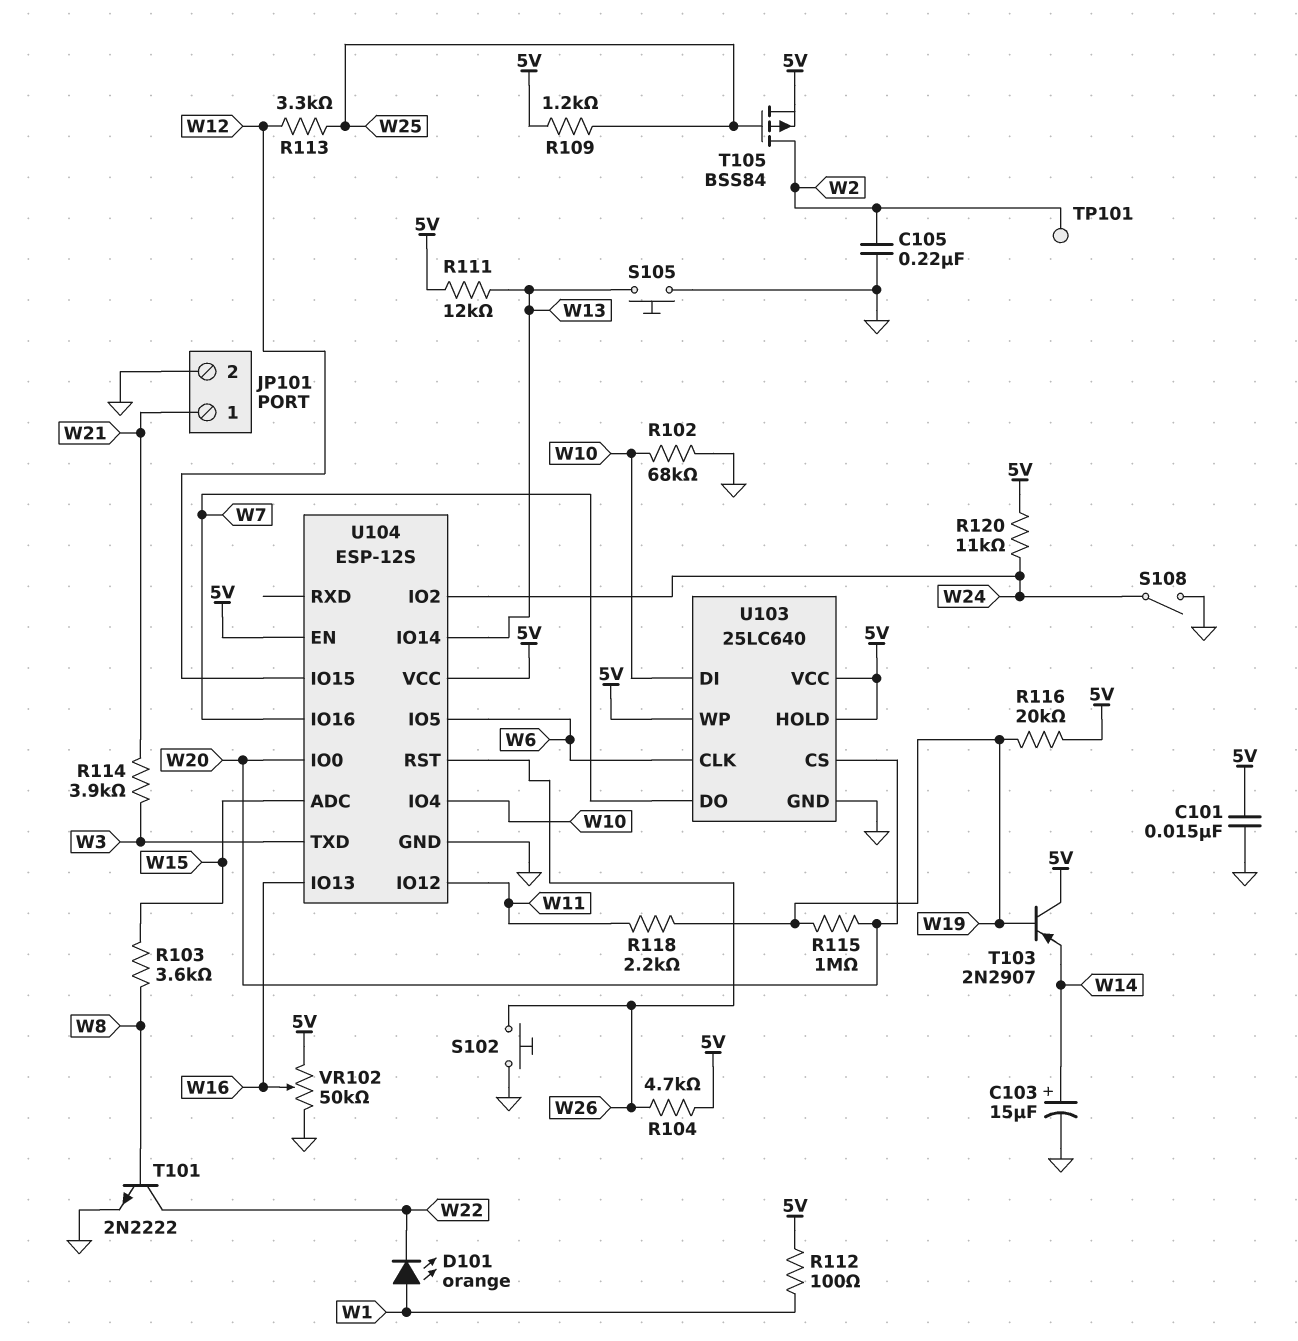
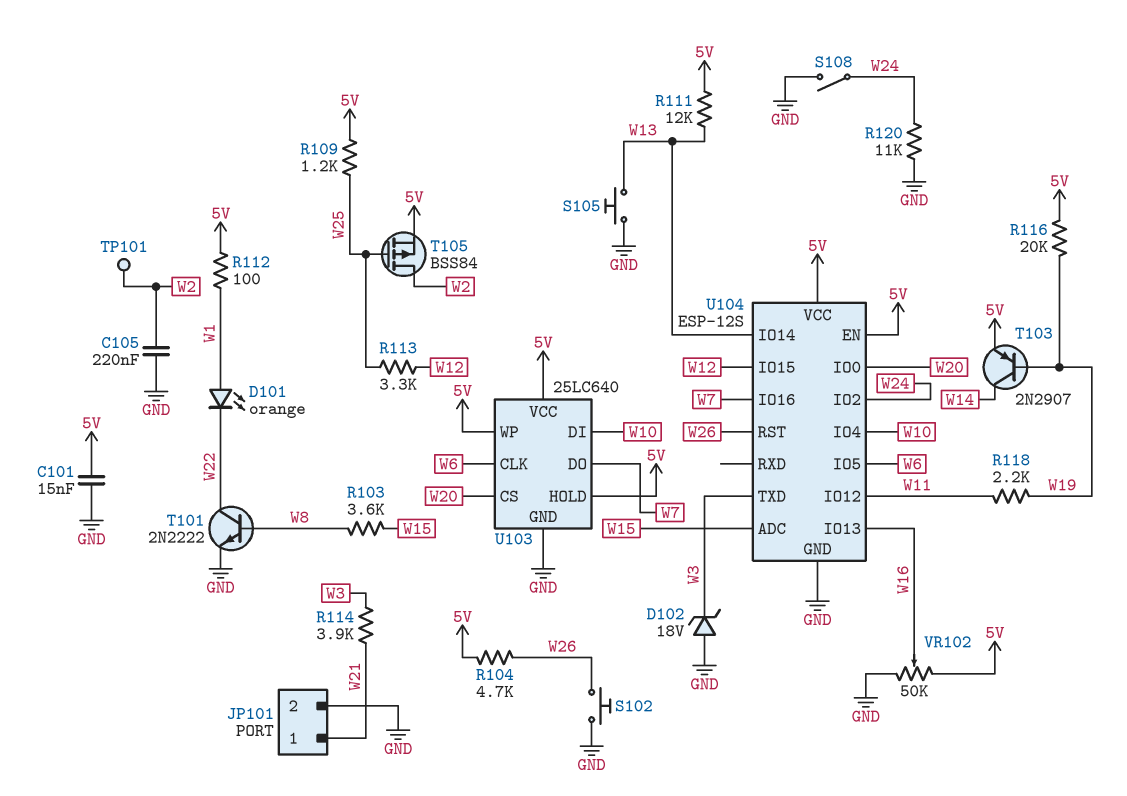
C103: 15uF (plus W14, minus GND) -> none
D102: none -> zener 18V (A GND, K W3)
R102: 68k (GND, W10) -> none
R115: 1M (W19, W20) -> none
R120: 11k (5V, W24) -> 11k (GND, W24)
T103: PNP 2N2907 (B W19, C 5V, E W14) -> PNP 2N2907 (B W19, C W14, E 5V)

